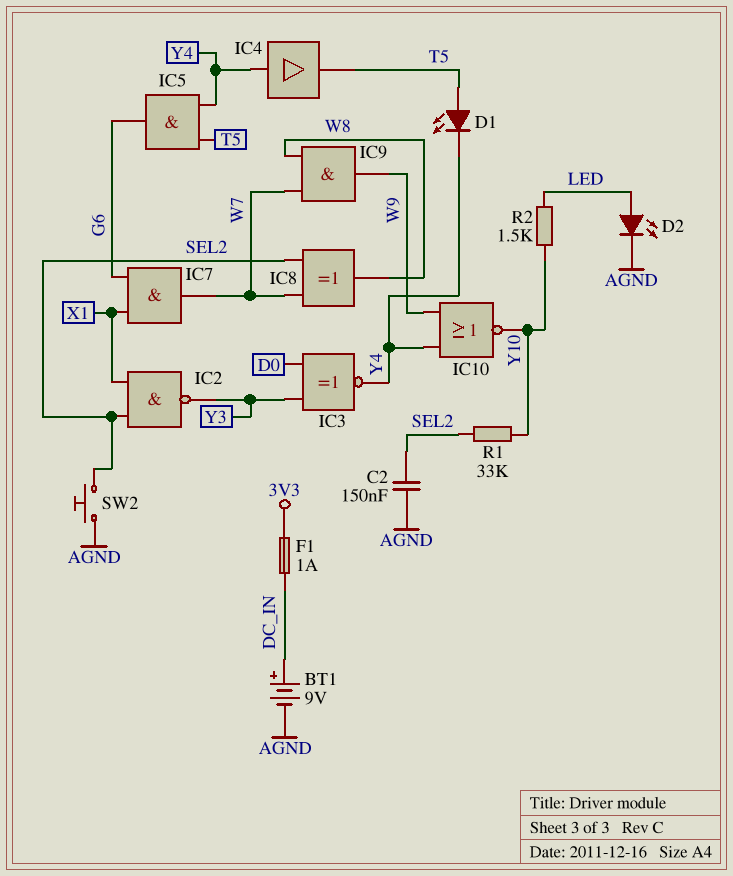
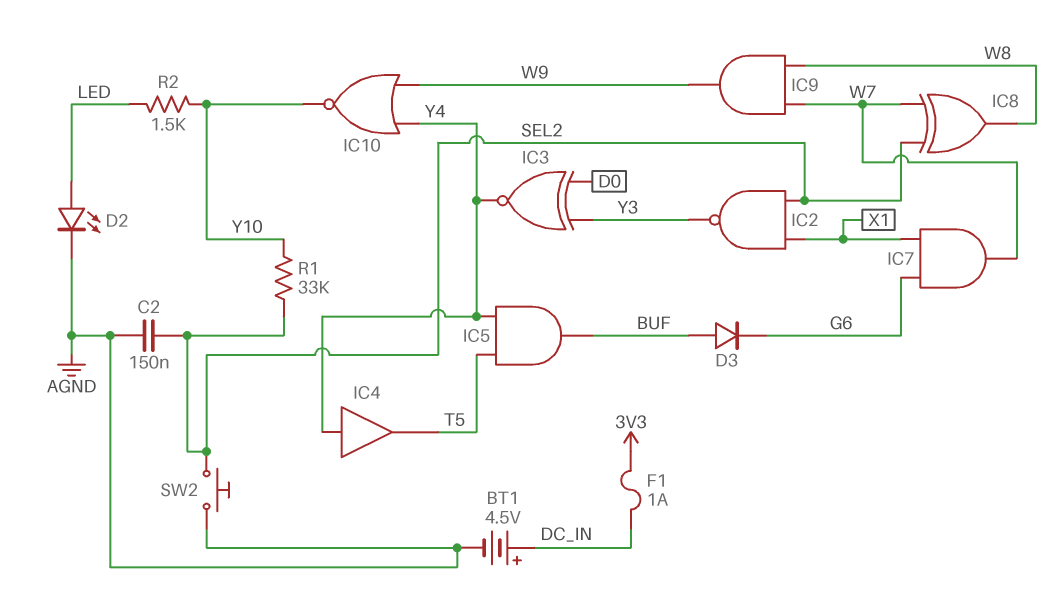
BT1: 9V (plus DC_IN, minus AGND) -> 4.5V (plus DC_IN, minus AGND)
D1: LED (A T5, K Y4) -> none
D3: none -> diode (A BUF, K G6)
IC5: AND (in T5, in Y4, out G6) -> AND (in T5, in Y4, out BUF)

